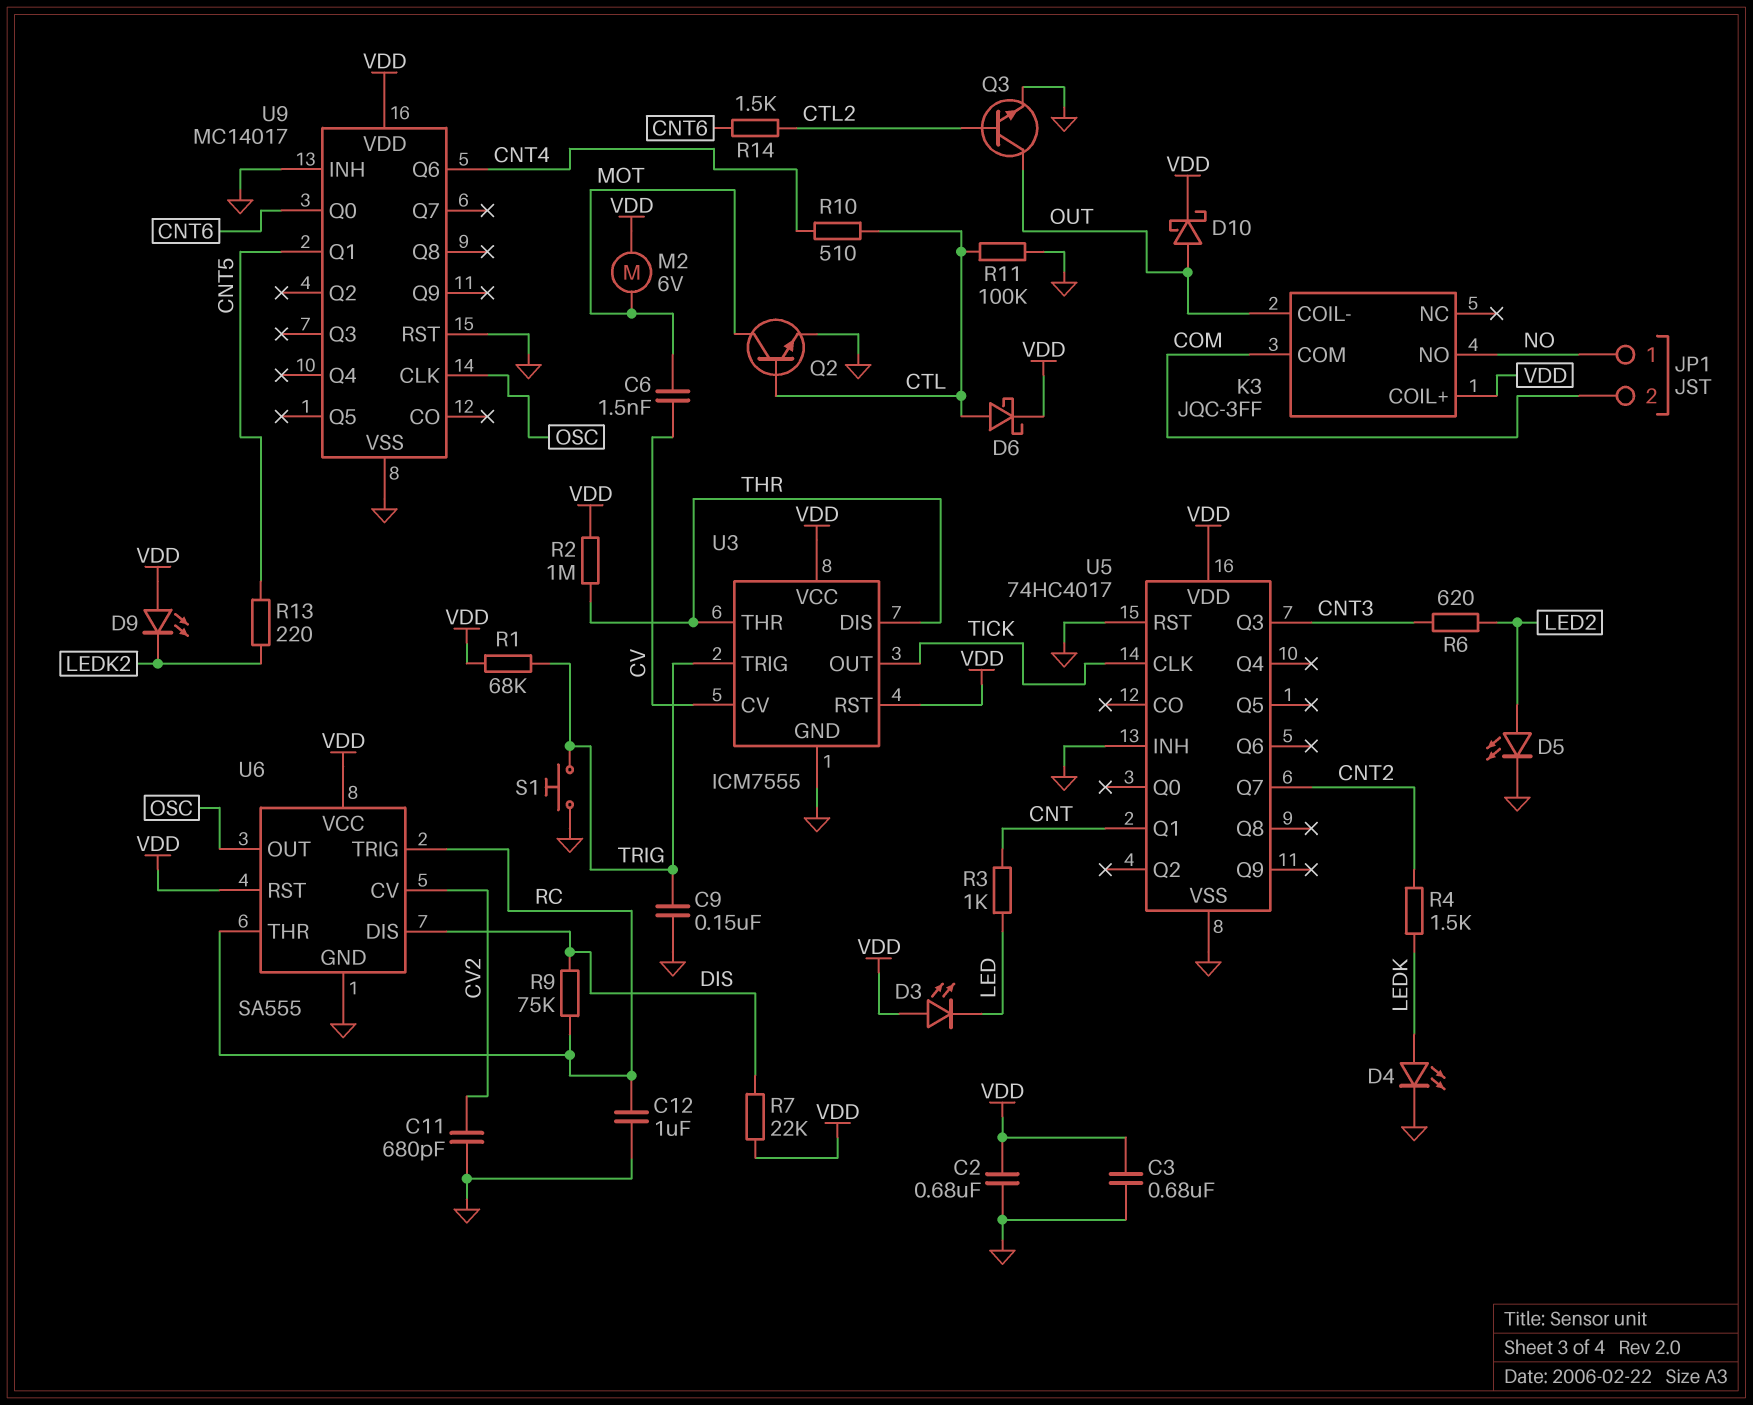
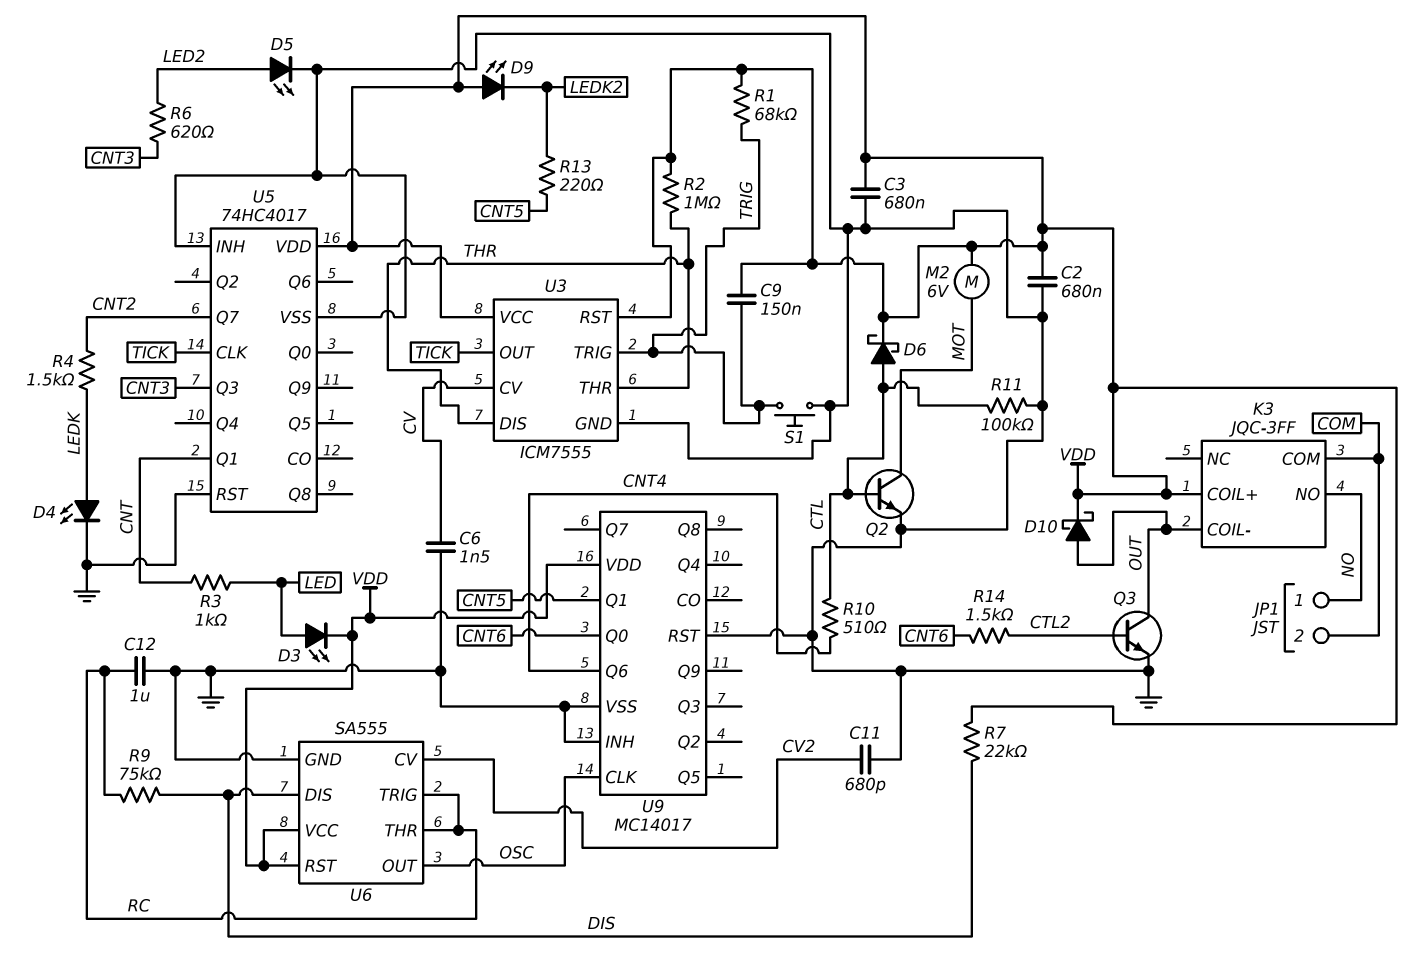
C6: 1.5nF (CV, MOT) -> 1.5nF (CV, GND)
C9: 150nF (GND, TRIG) -> 150nF (TRIG, VDD)
D3: LED (A VDD, K LED) -> LED (A LED, K VDD)

